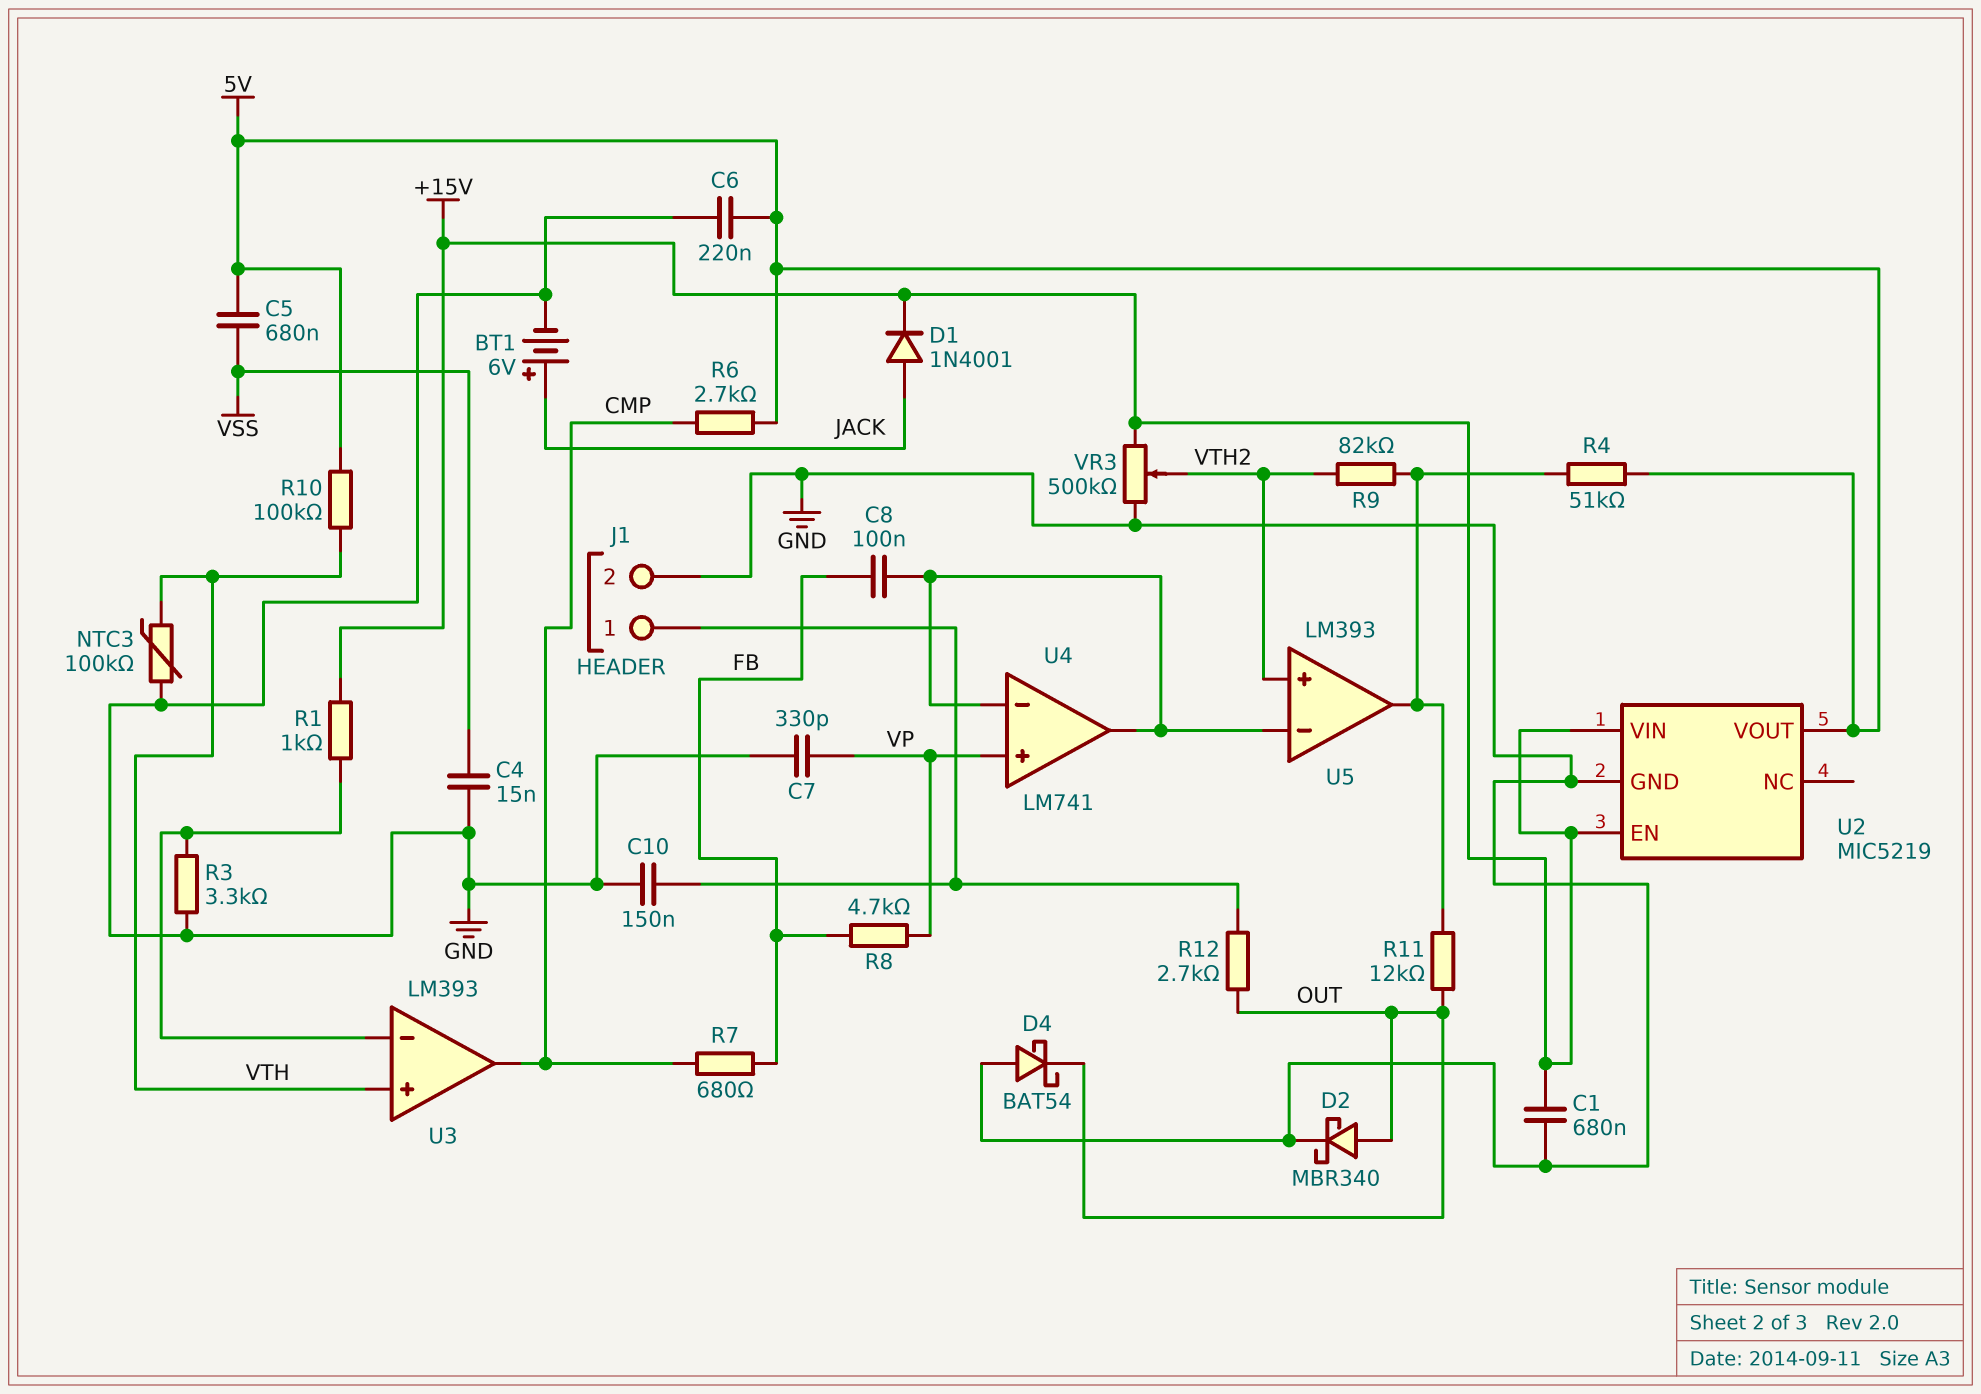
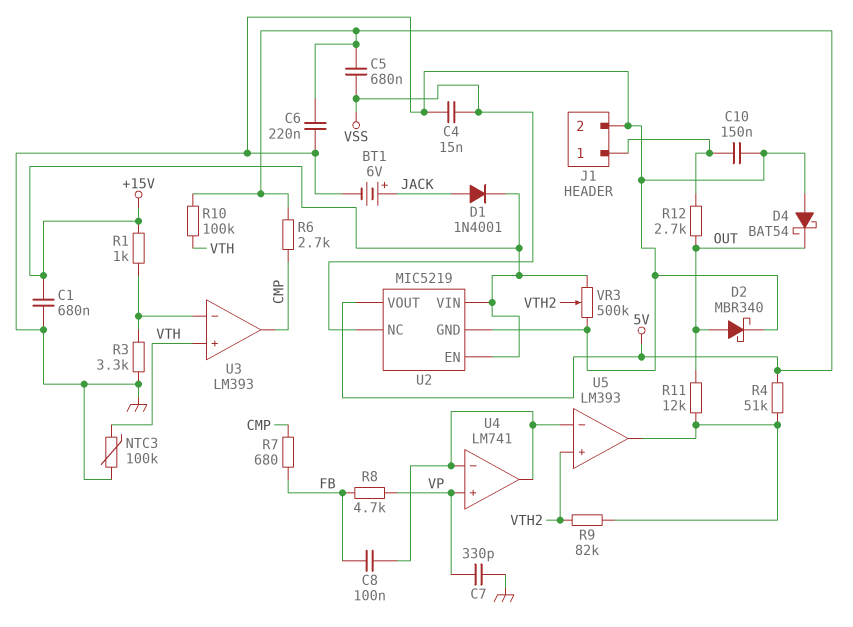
U2 pin NC: none -> VSS

